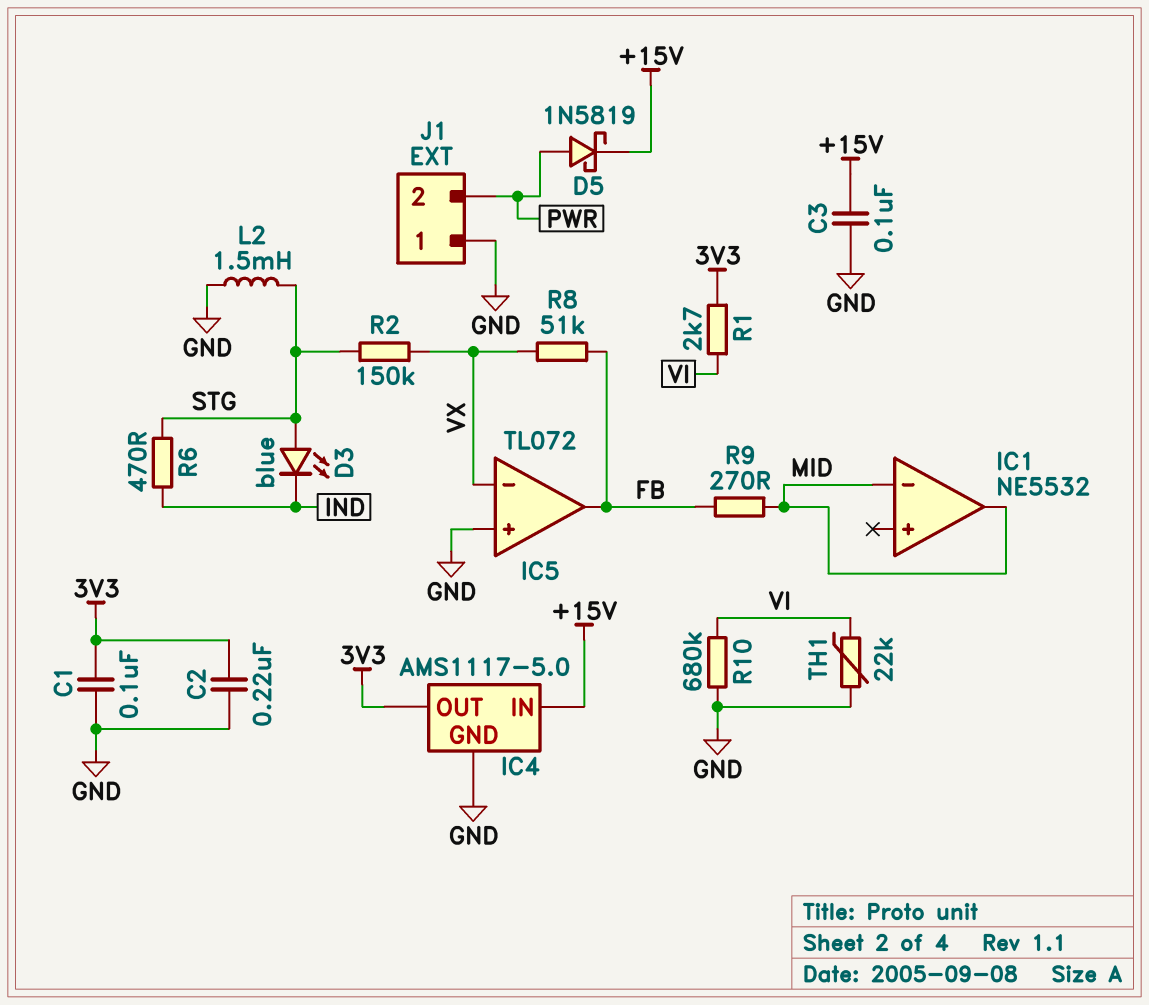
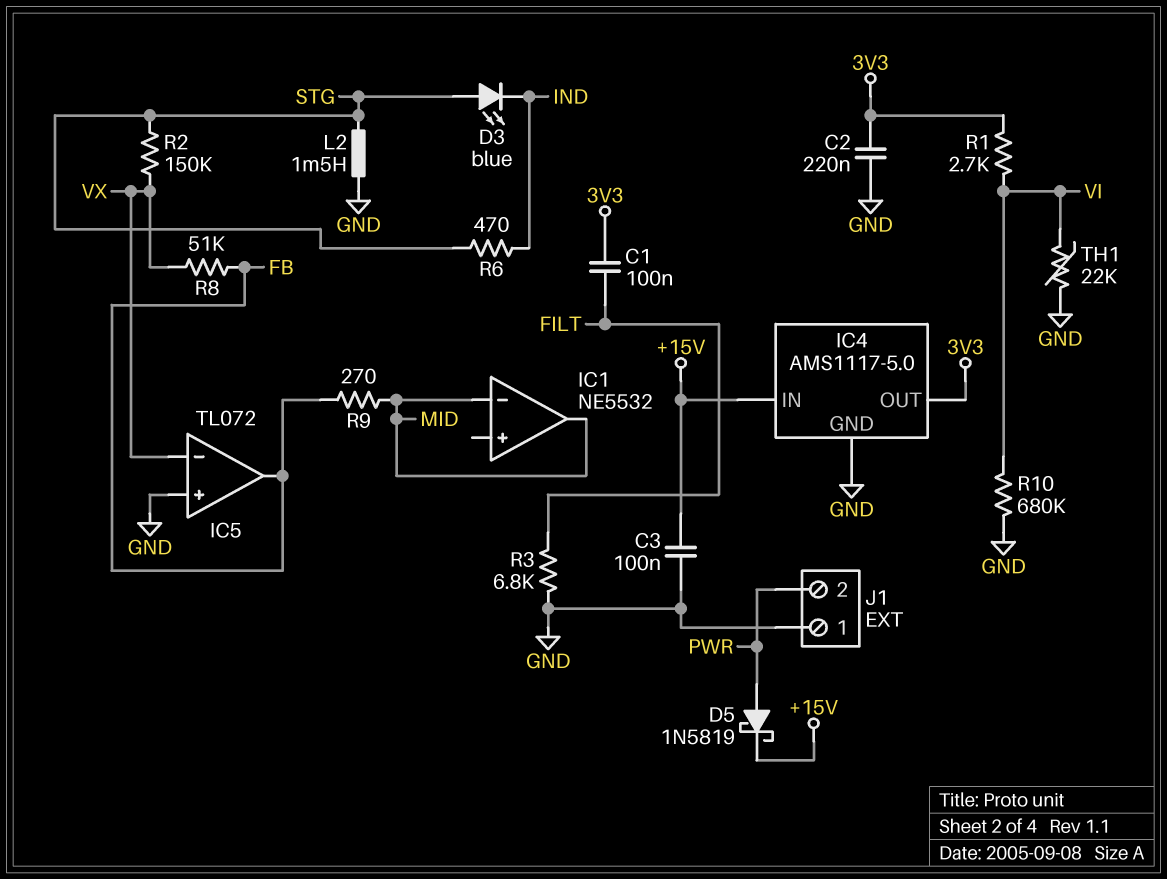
C1: 100nF (3V3, GND) -> 100nF (3V3, FILT)
R3: none -> 6.8k (FILT, GND)

